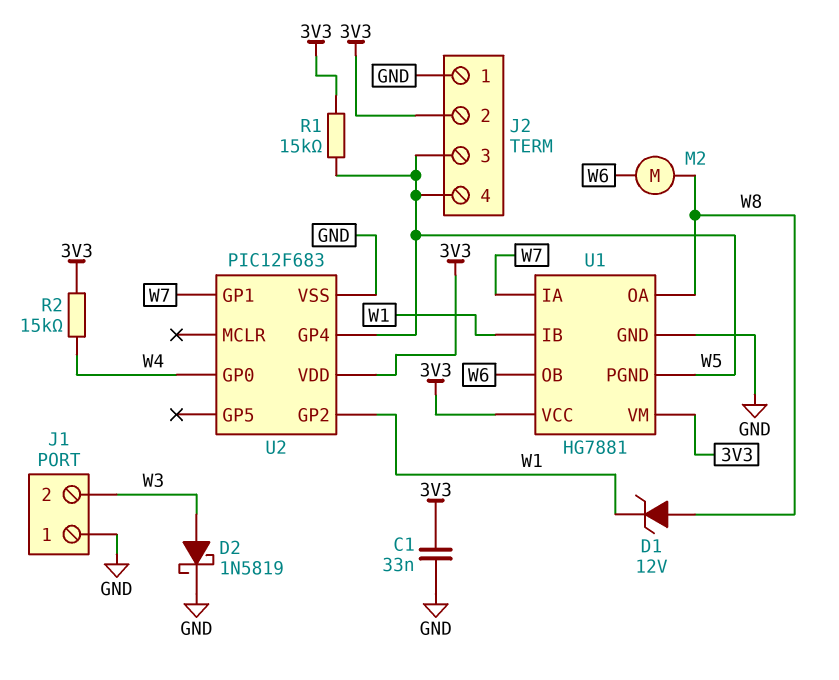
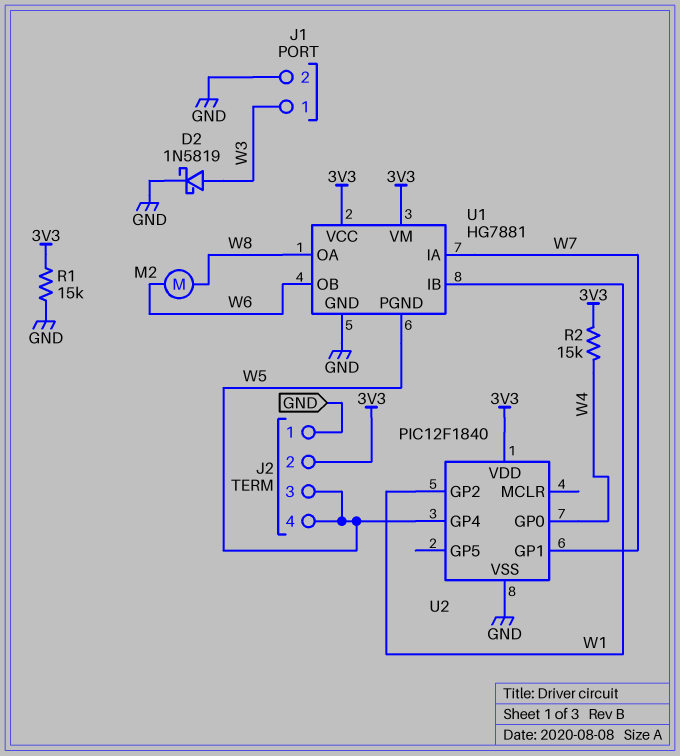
C1: 33nF (3V3, GND) -> none
D1: zener 12V (A W8, K W1) -> none
J1 pin 1: GND -> W3
J1 pin 2: W3 -> GND
R1: 15k (3V3, W5) -> 15k (3V3, GND)
U2: PIC12F683 -> PIC12F1840

